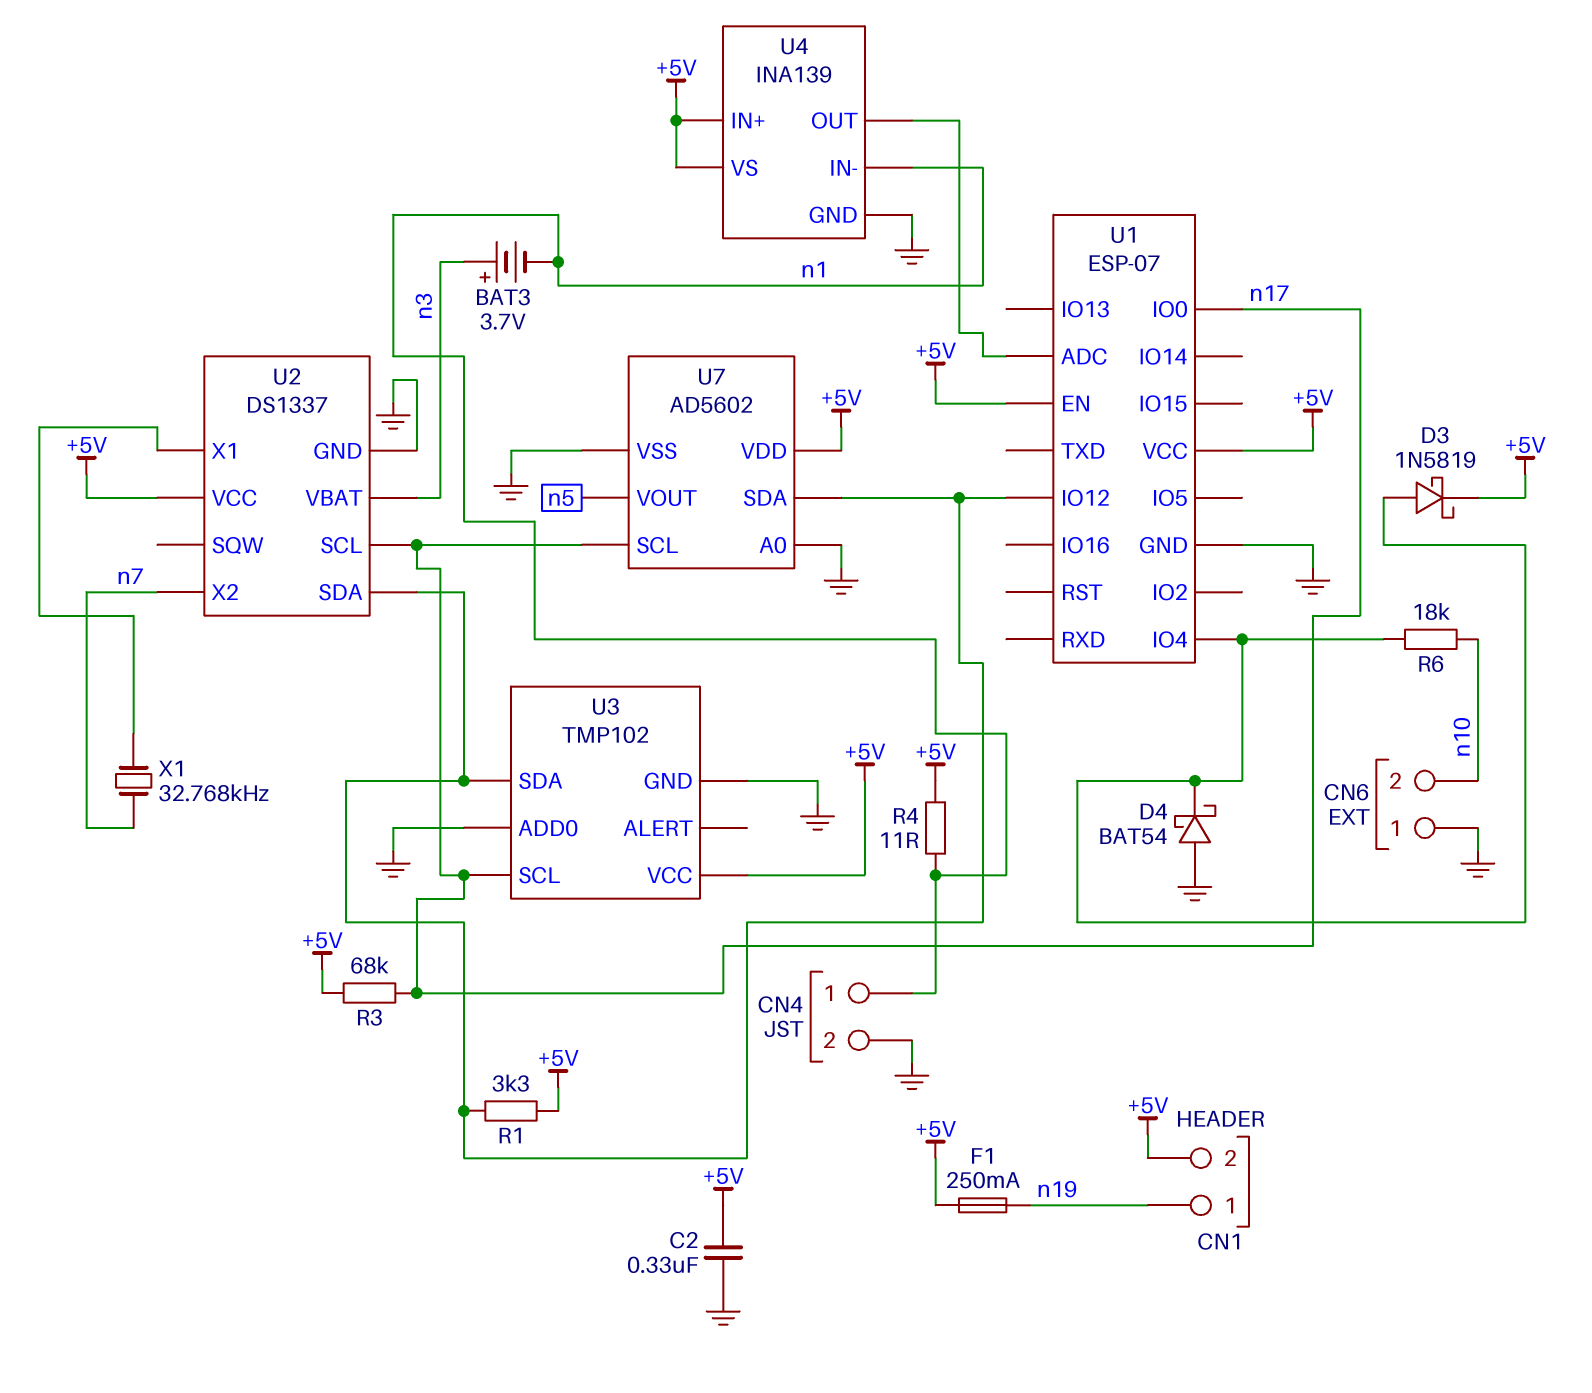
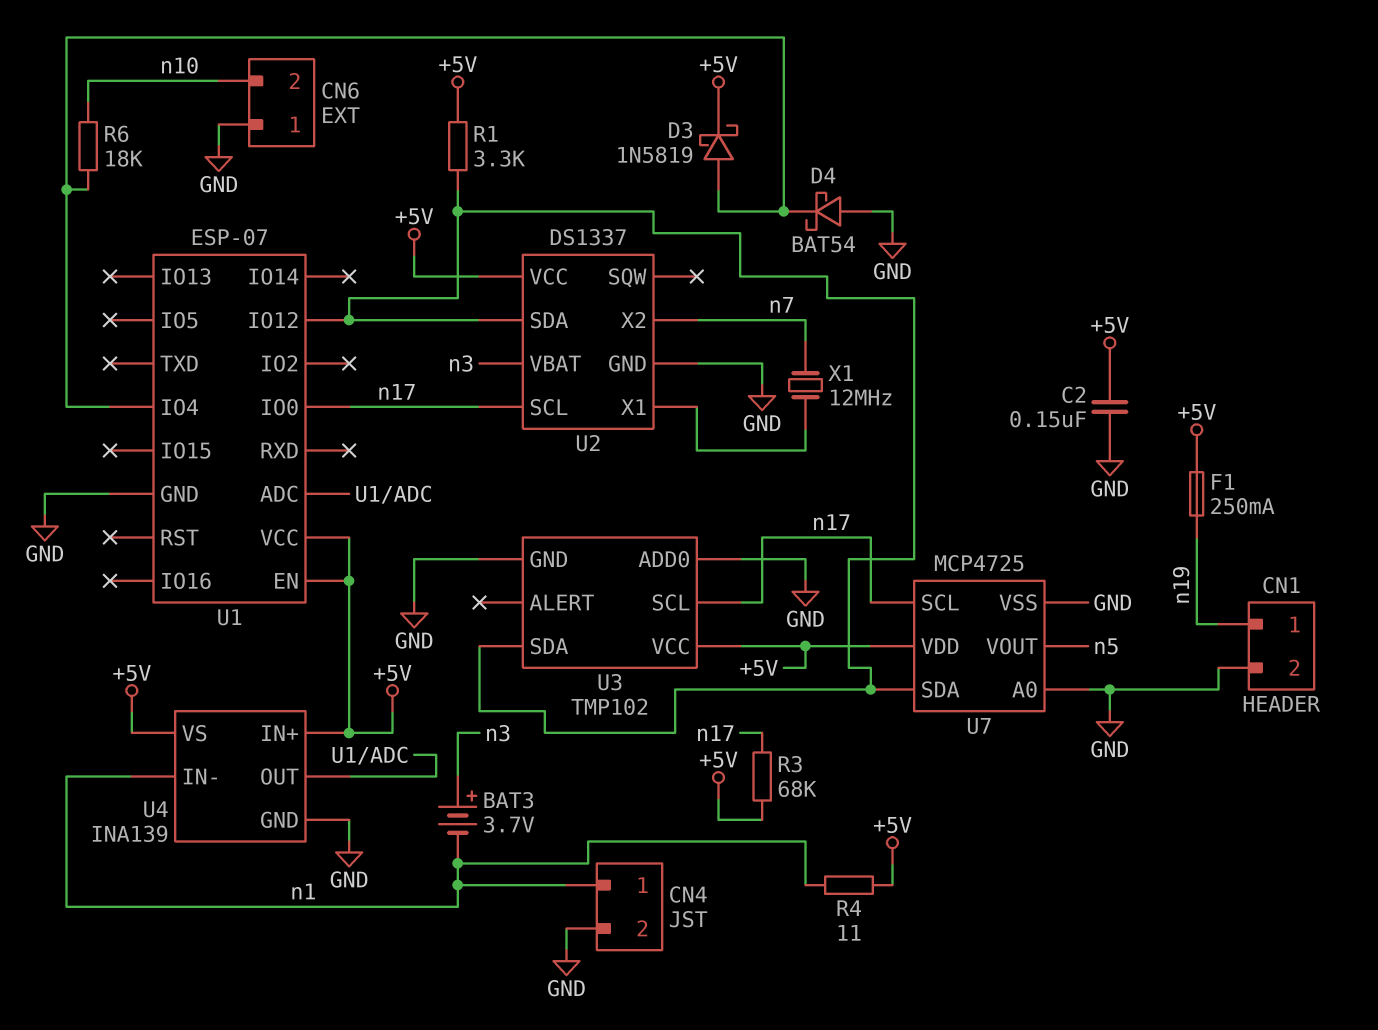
C2: 330nF (+5V, GND) -> 150nF (+5V, GND)
CN1 pin 2: +5V -> GND
U7: AD5602 -> MCP4725
X1: 32.768kHz (U2/X1, n7) -> 12MHz (U2/X1, n7)

